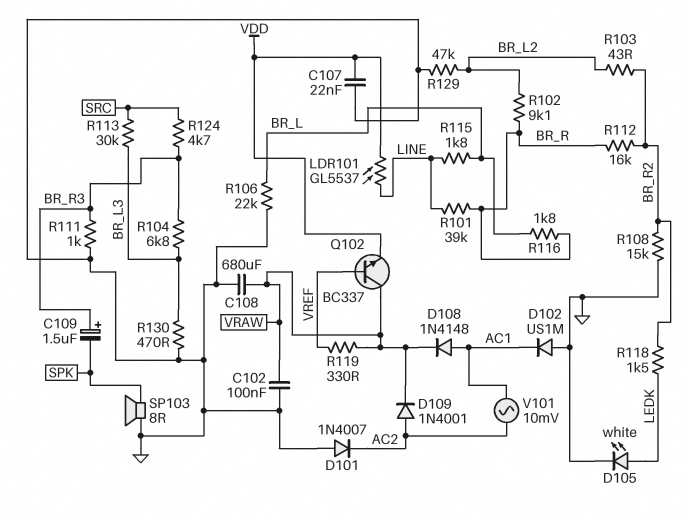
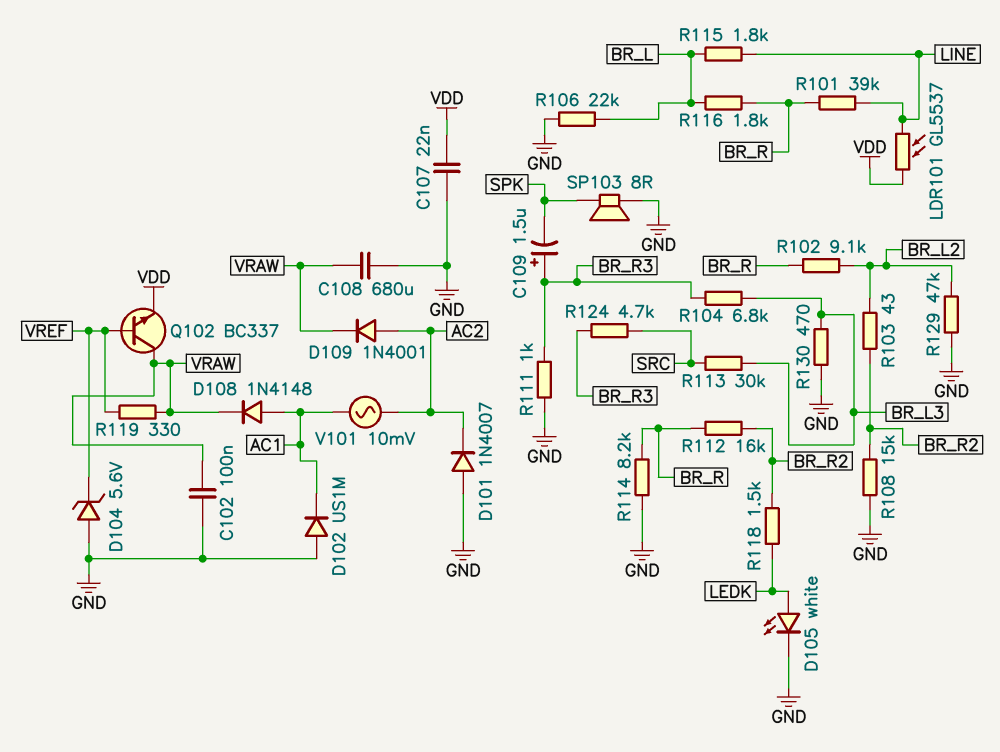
D104: none -> zener 5.6V (A GND, K VREF)
R114: none -> 8.2k (BR_R, GND)

